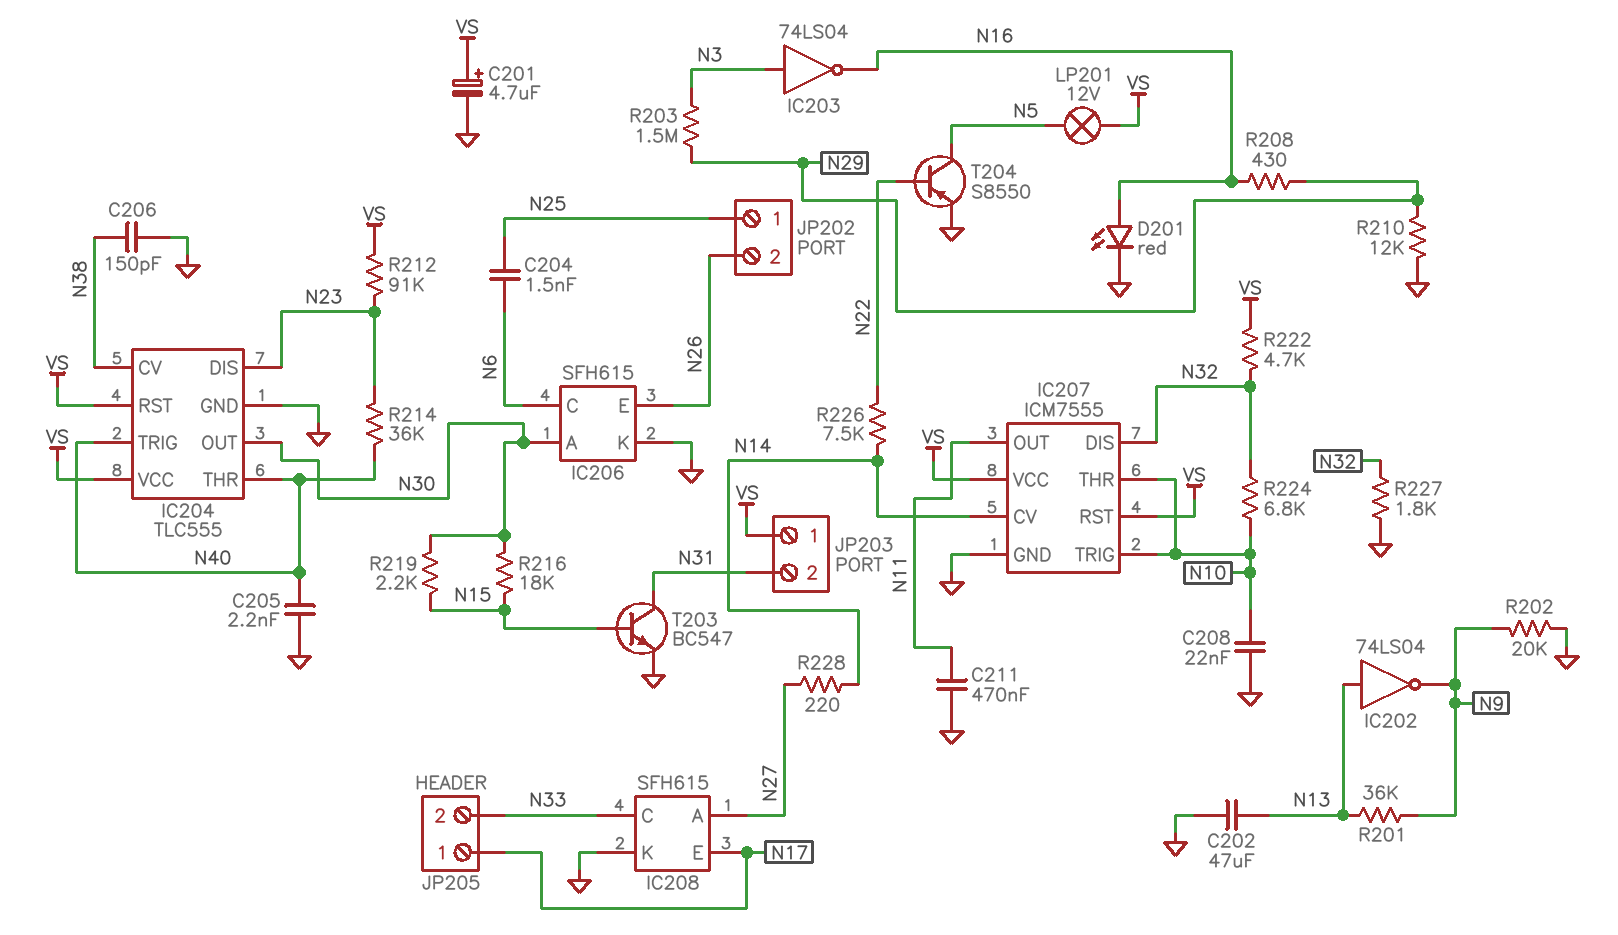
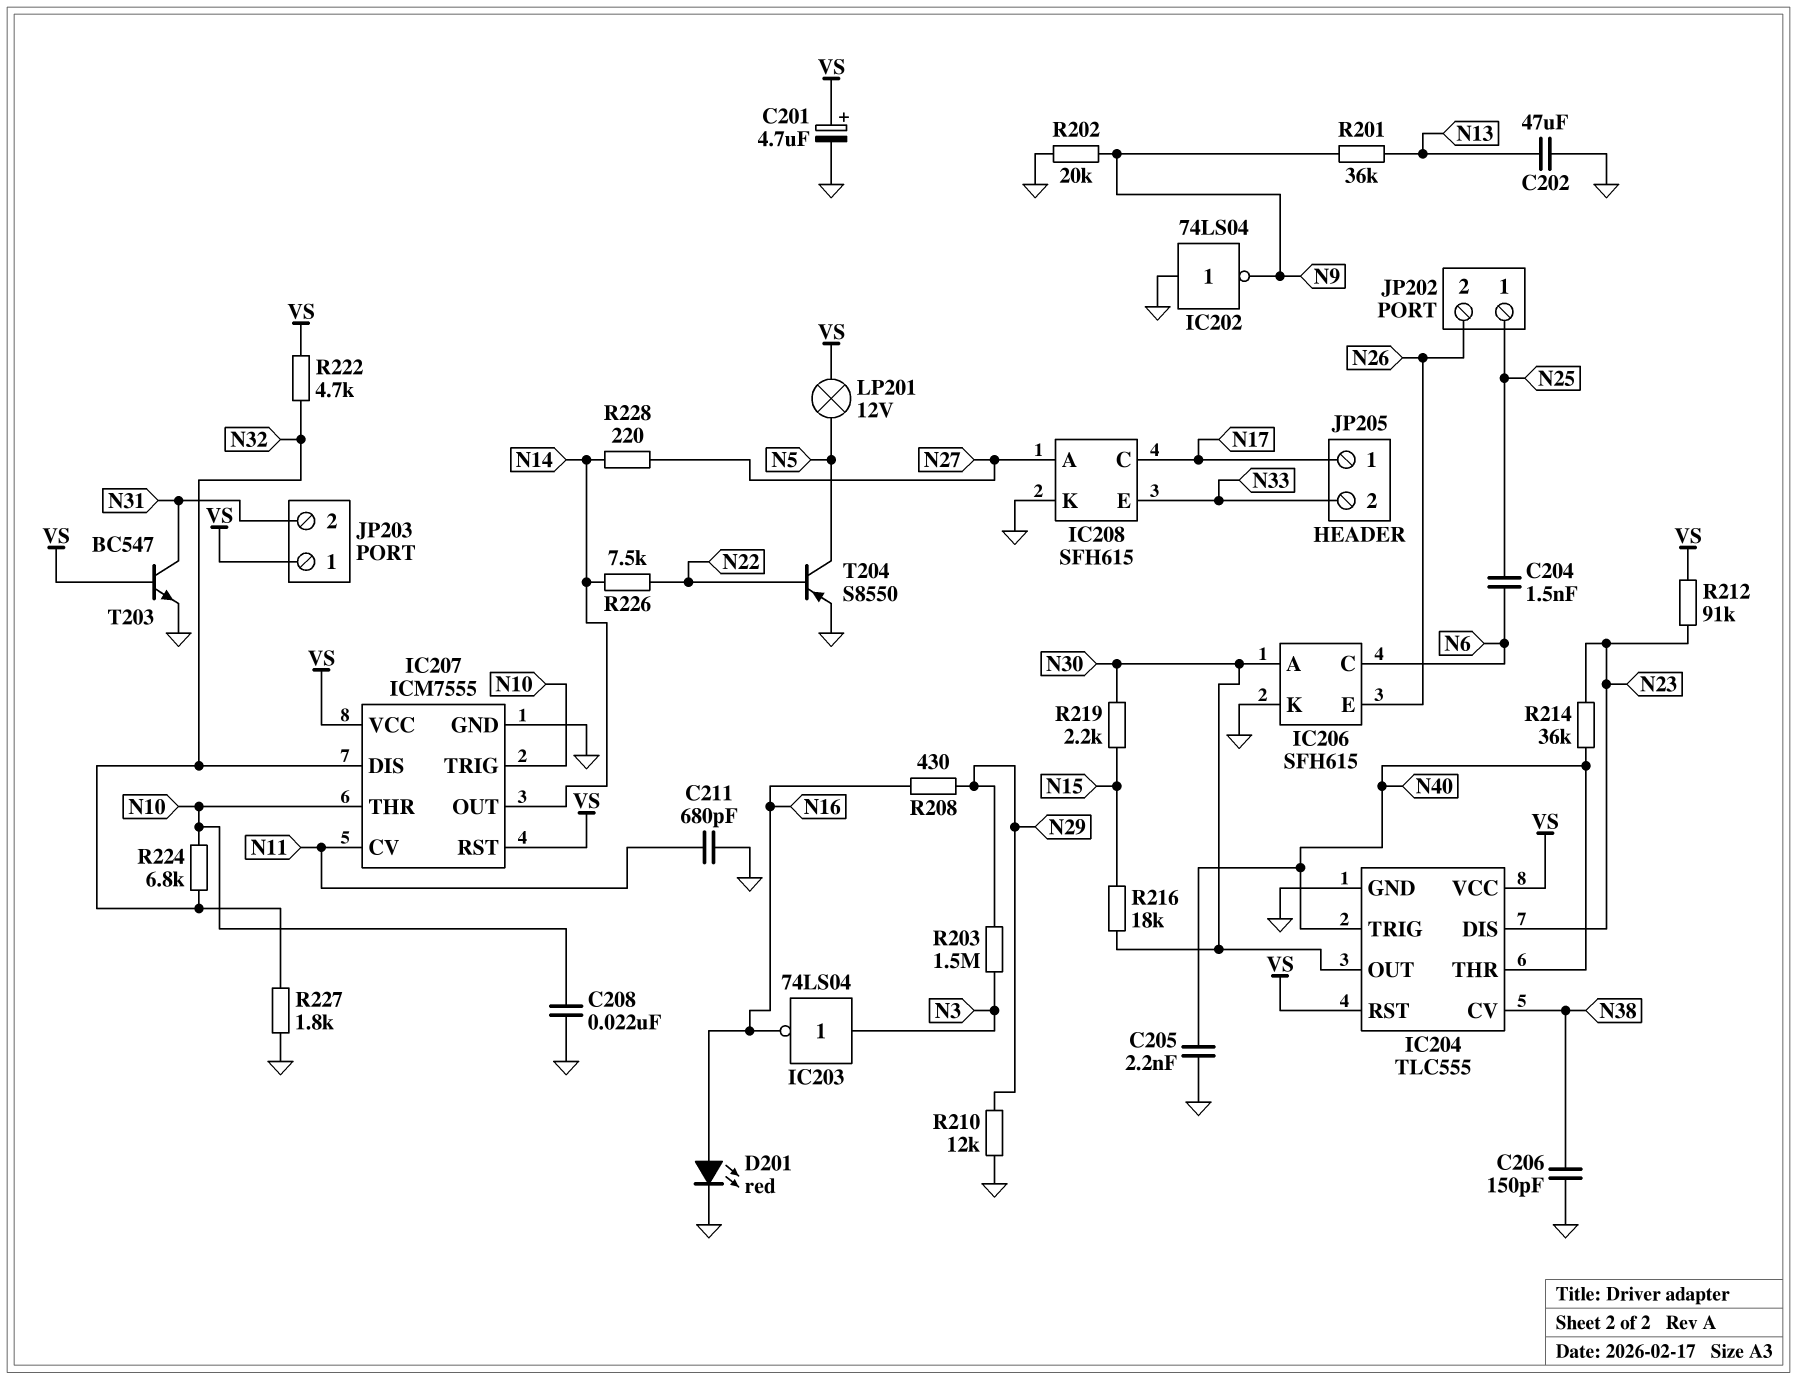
C211: 470nF (GND, N11) -> 680pF (GND, N11)
IC202: NOT 74LS04 (in N13, out N9) -> NOT 74LS04 (in GND, out N9)
IC207 pin CV: N14 -> N11
IC207 pin OUT: N11 -> N14
IC208 pin C: N33 -> N17
IC208 pin E: N17 -> N33
T203: NPN BC547 (B N15, C N31, E GND) -> NPN BC547 (B VS, C N31, E GND)

